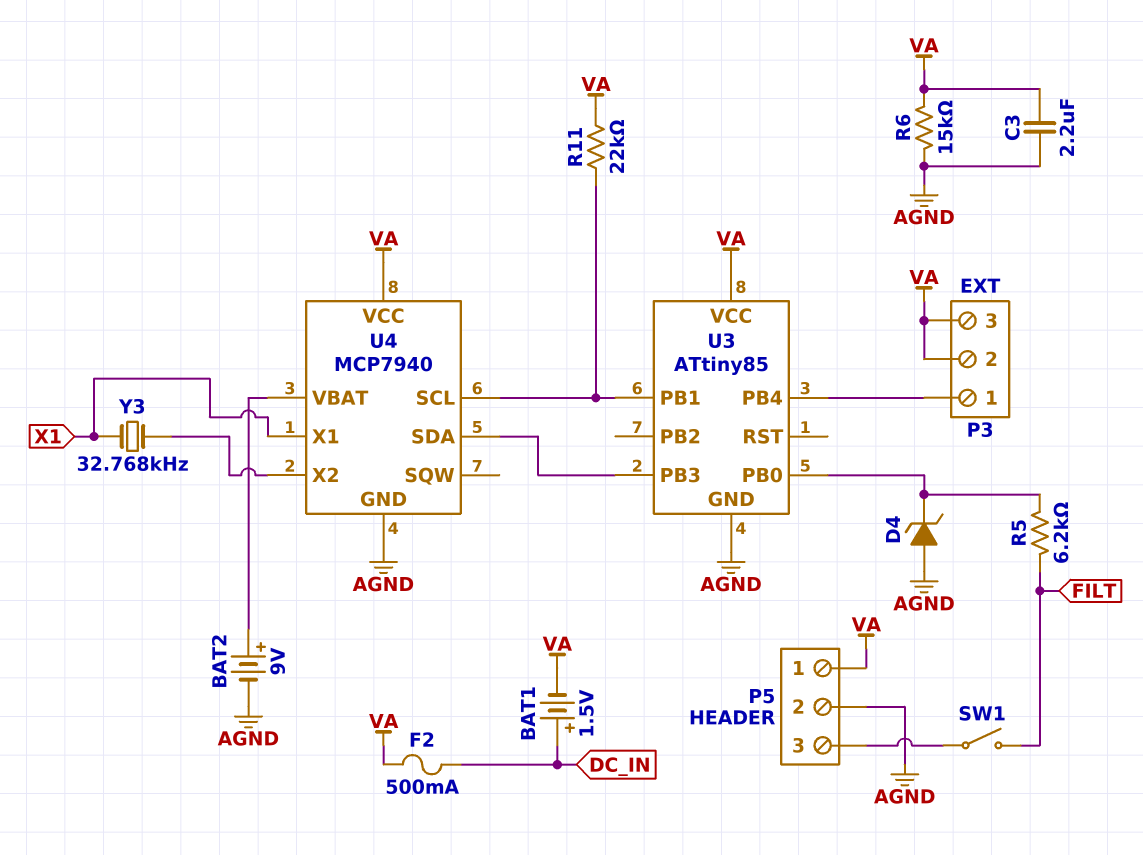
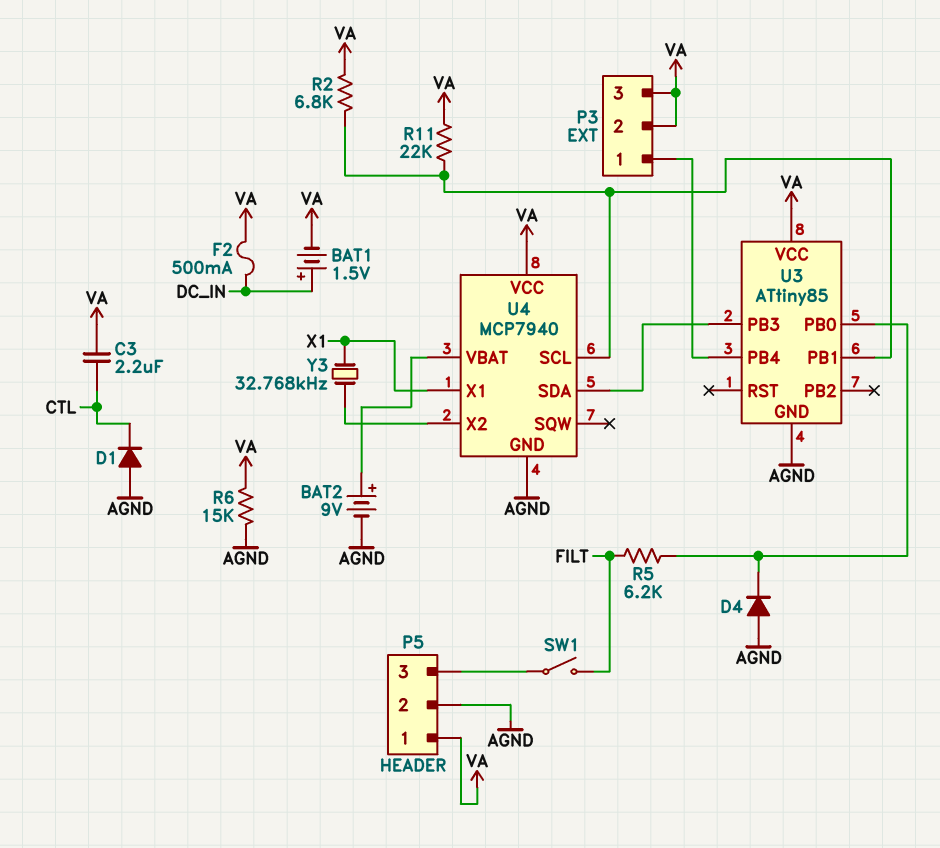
C3: 2.2uF (AGND, VA) -> 2.2uF (CTL, VA)
D1: none -> diode (A AGND, K CTL)
D4: zener (A AGND, K U3/PB0) -> diode (A AGND, K U3/PB0)
R2: none -> 6.8k (U3/PB1, VA)

